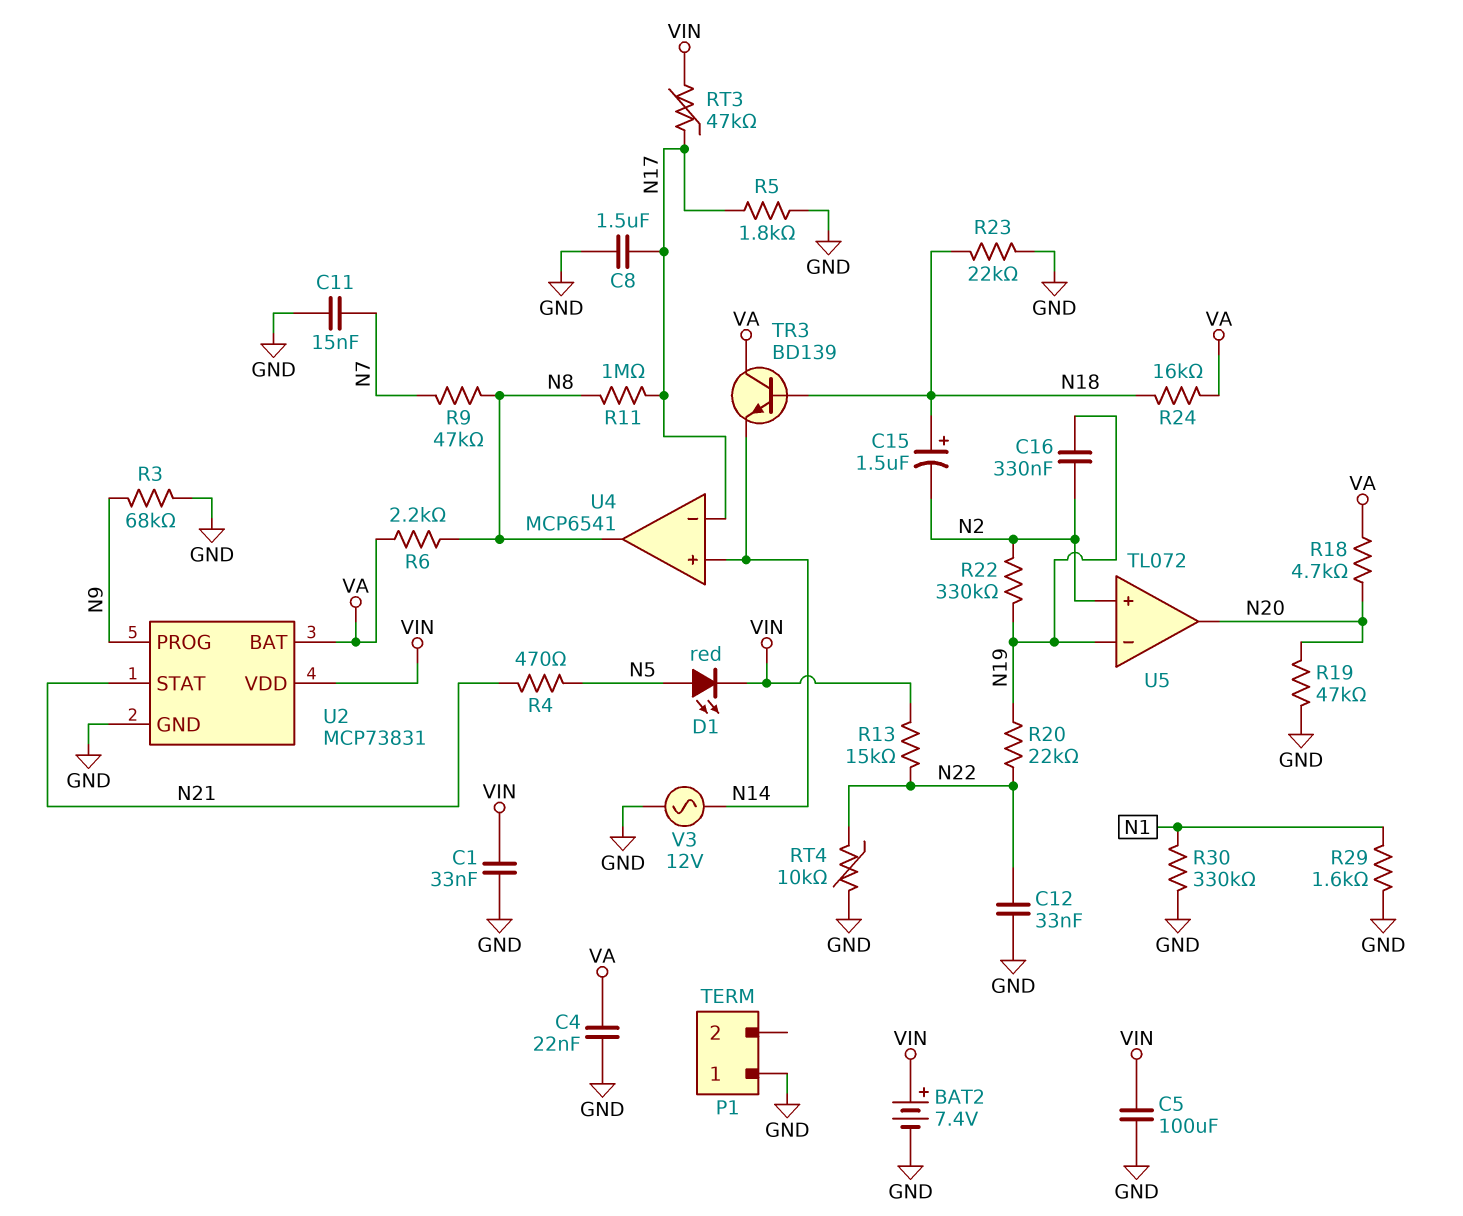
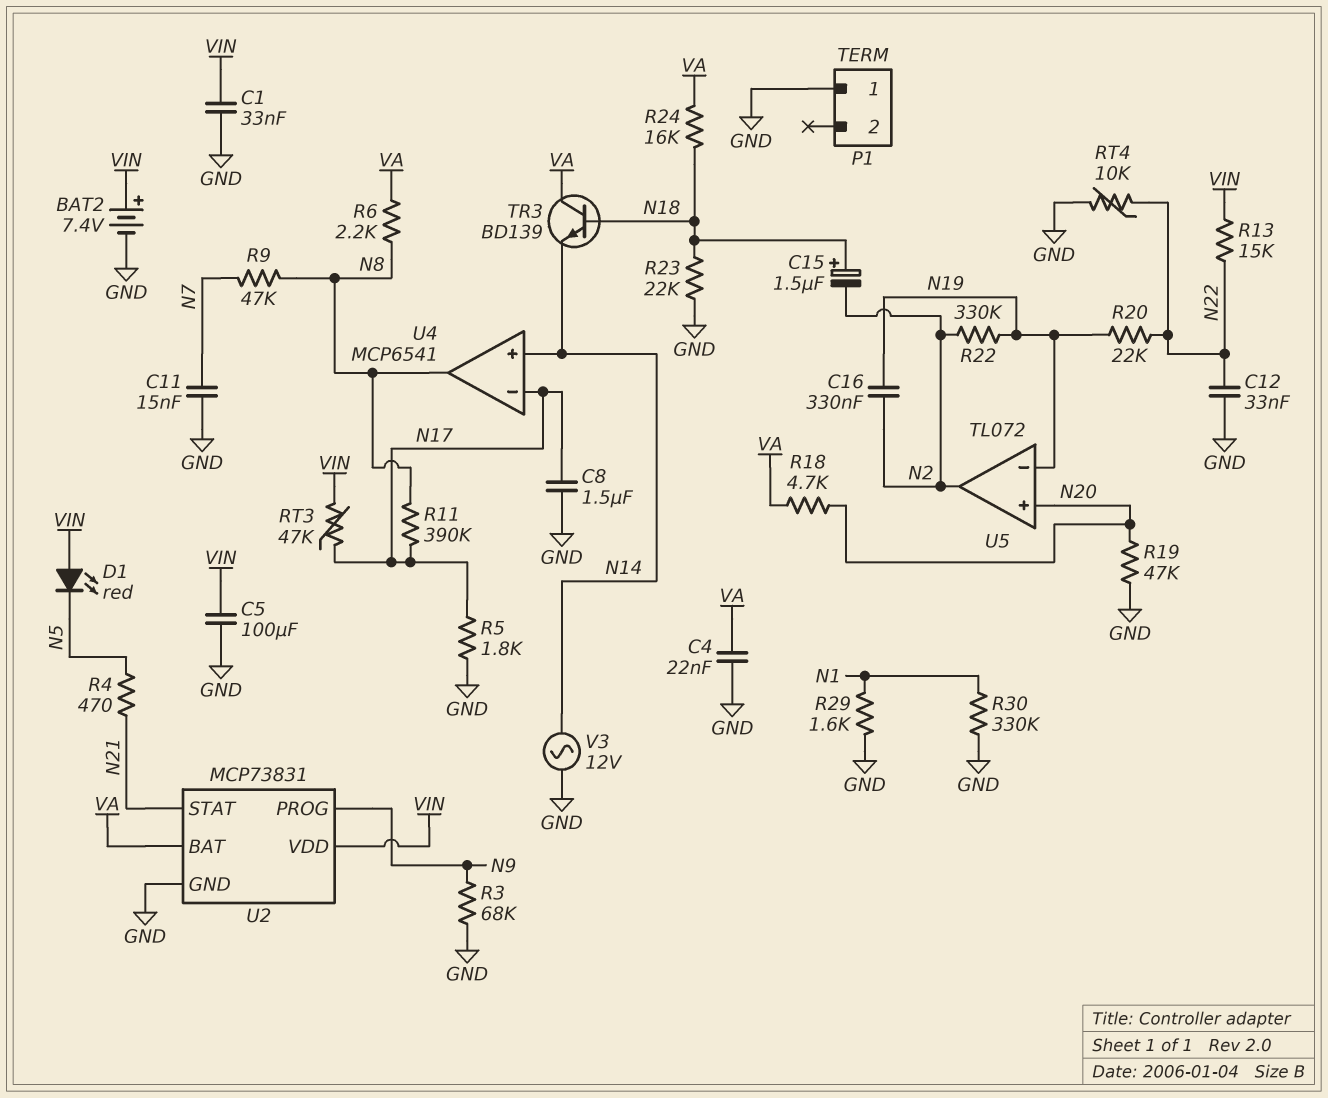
D1: LED red (A N5, K VIN) -> LED red (A VIN, K N5)
R11: 1M (N8, N17) -> 390k (N8, N17)
U5 pin in+: N2 -> N20
U5 pin out: N20 -> N2

